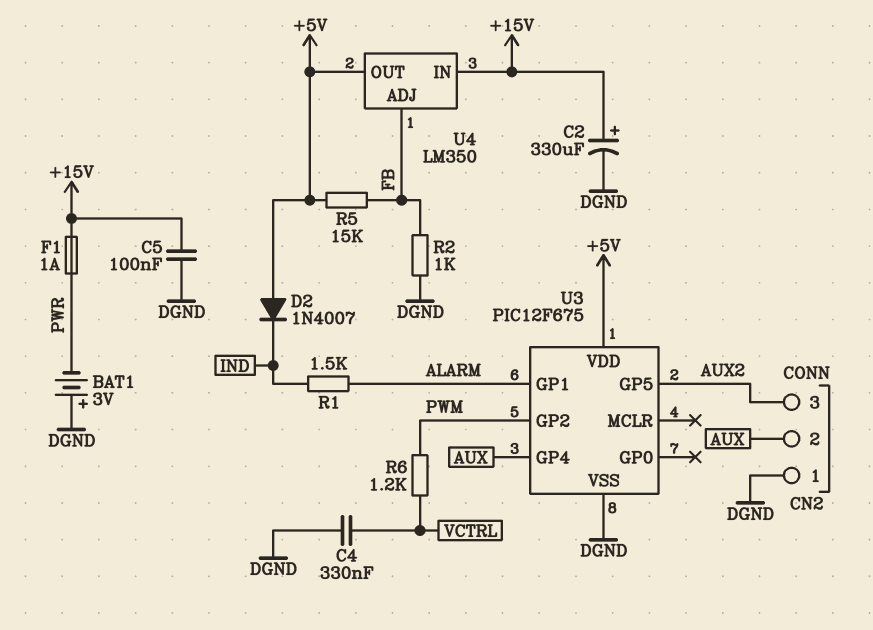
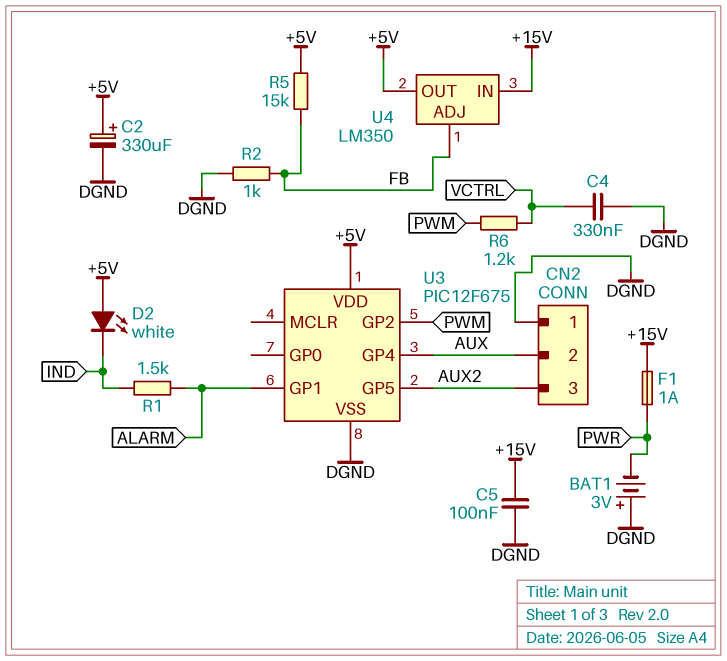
C2: 330uF (plus +15V, minus DGND) -> 330uF (plus +5V, minus DGND)
D2: diode 1N4007 (A +5V, K IND) -> LED white (A +5V, K IND)

